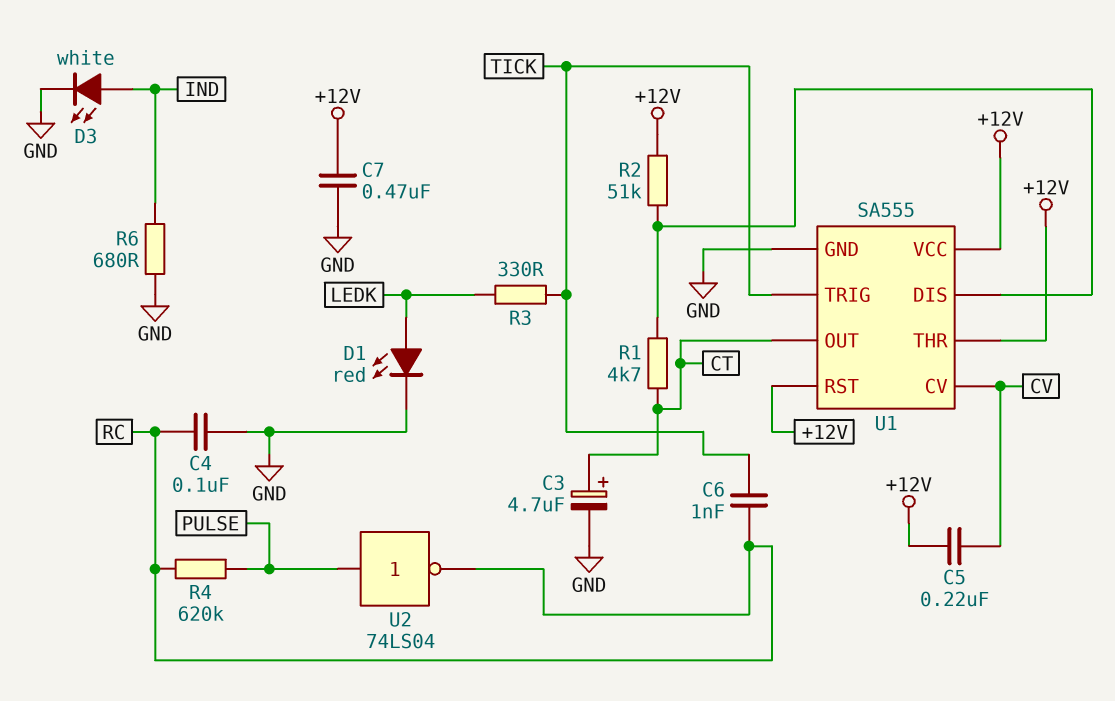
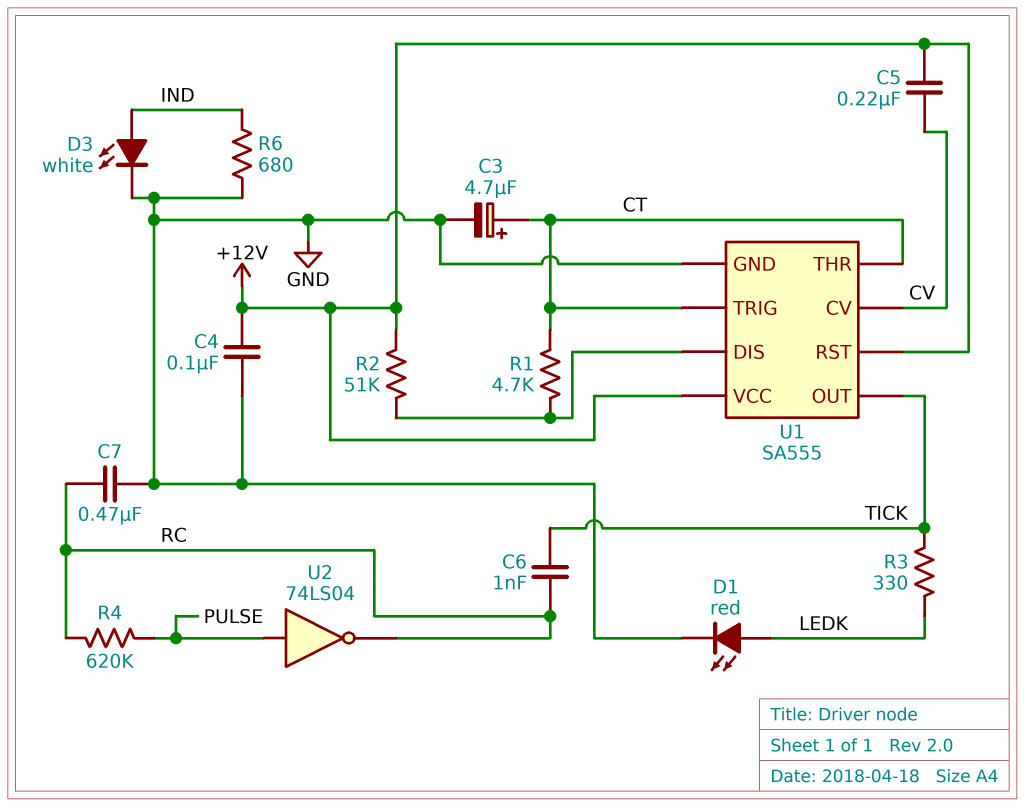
C4: 100nF (GND, RC) -> 100nF (+12V, GND)
C7: 470nF (+12V, GND) -> 470nF (GND, RC)
U1 pin OUT: CT -> TICK
U1 pin THR: +12V -> CT
U1 pin TRIG: TICK -> CT

